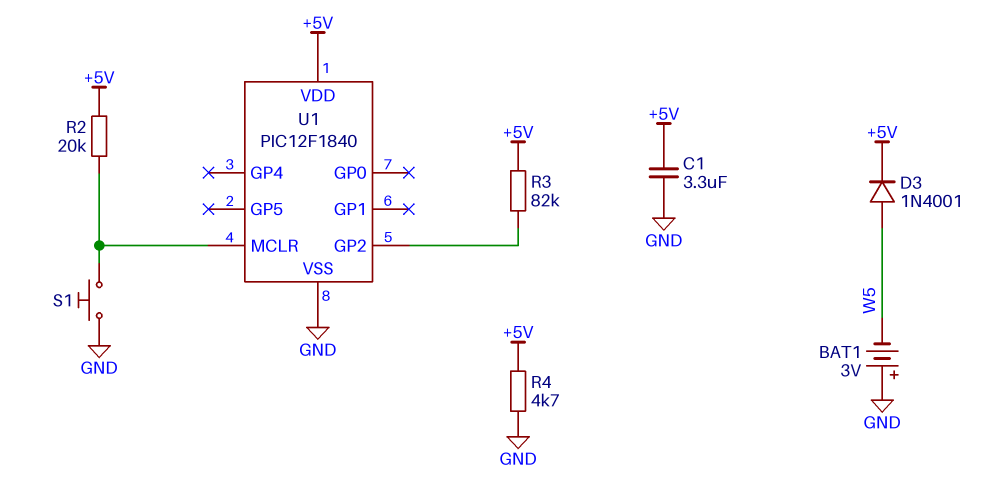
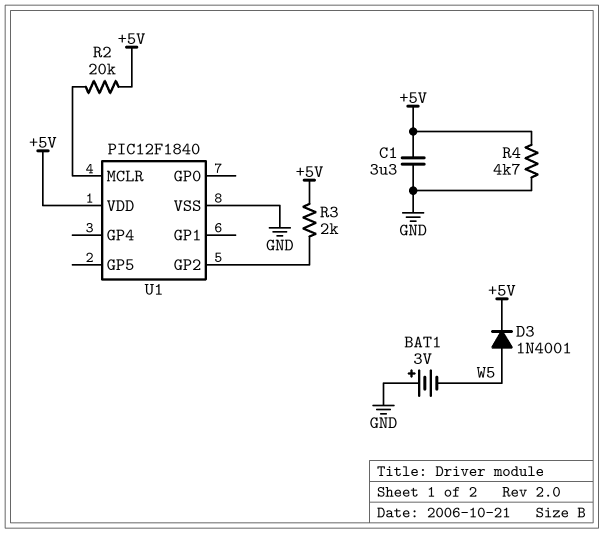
R3: 82k (+5V, U1/GP2) -> 2k (+5V, U1/GP2)
S1: button (GND, U1/MCLR) -> none

